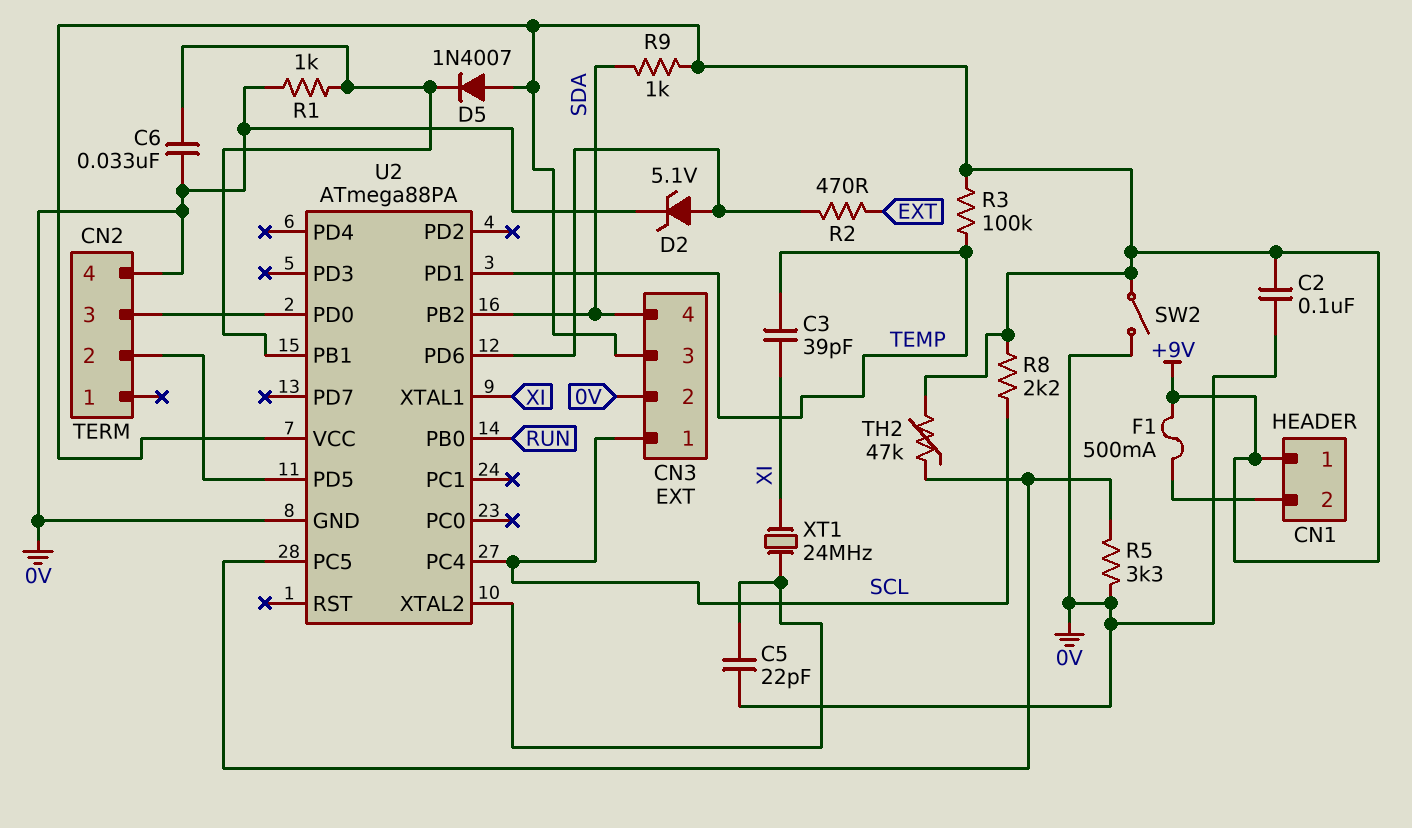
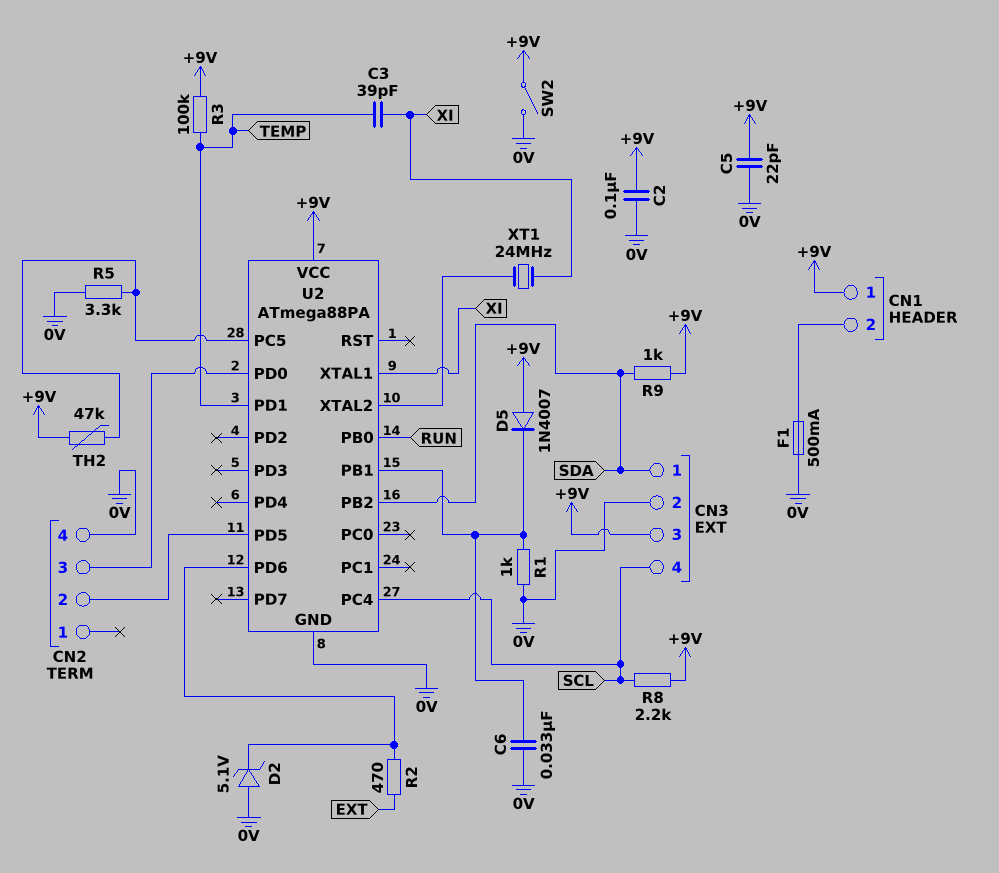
C5: 22pF (0V, U2/XTAL2) -> 22pF (+9V, 0V)
CN3 pin 1: SCL -> SDA
CN3 pin 4: SDA -> SCL
D2: zener 5.1V (A U2/PD6, K 0V) -> zener 5.1V (A 0V, K U2/PD6)
F1: 500mA (+9V, CN1/2) -> 500mA (0V, CN1/2)

